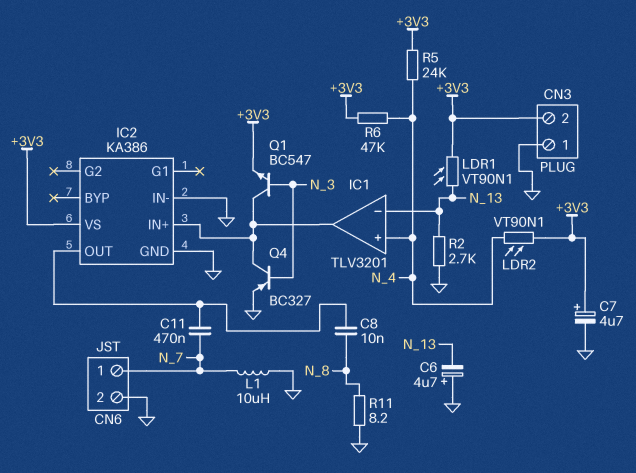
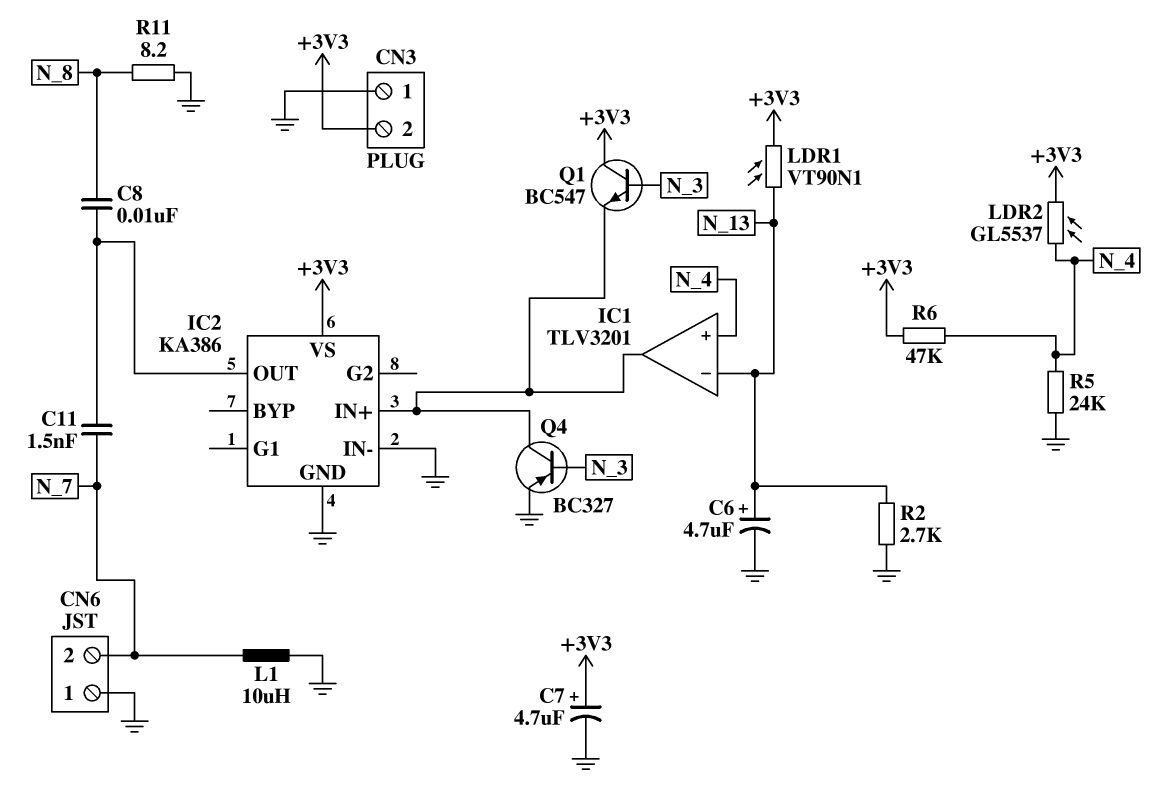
C6: 4.7uF (plus GND, minus N_13) -> 4.7uF (plus N_13, minus GND)
C11: 470nF (IC2/OUT, N_7) -> 1.5nF (IC2/OUT, N_7)
CN6 pin 1: N_7 -> GND
CN6 pin 2: GND -> N_7
LDR2: VT90N1 (+3V3, N_4) -> GL5537 (+3V3, N_4)
Q1: NPN BC547 (B N_3, C IC1/out, E +3V3) -> NPN BC547 (B N_3, C +3V3, E IC1/out)
R5: 24k (+3V3, N_4) -> 24k (GND, N_4)

